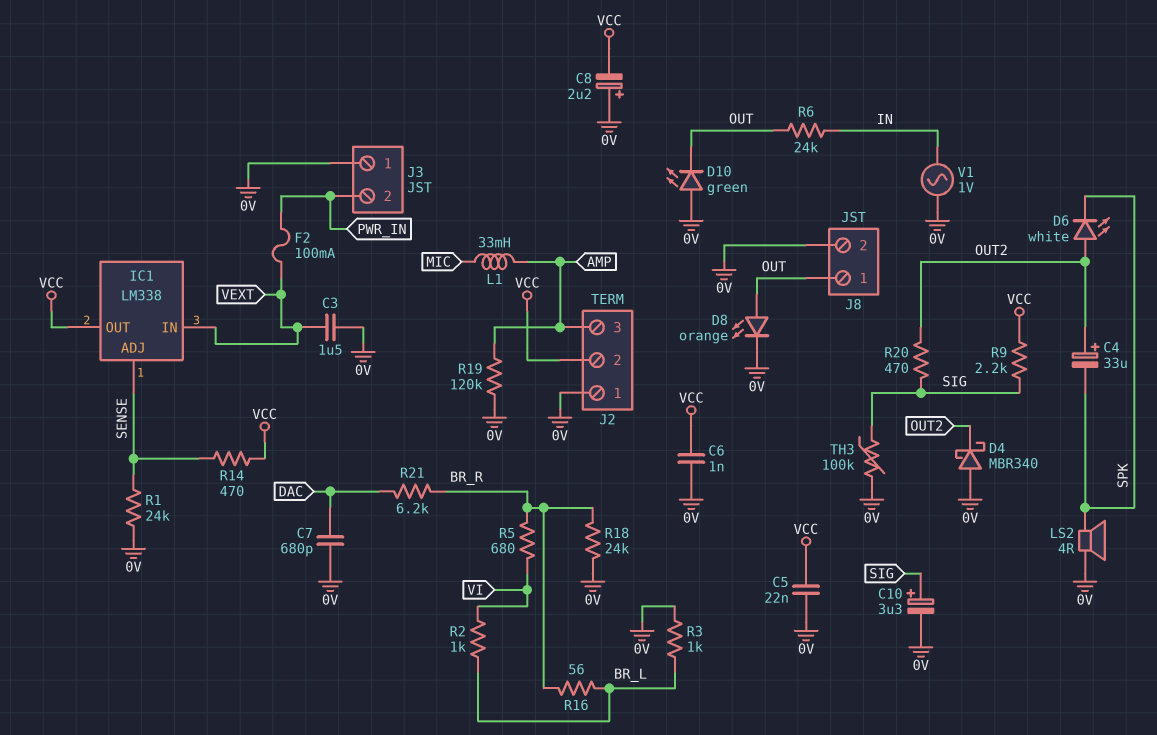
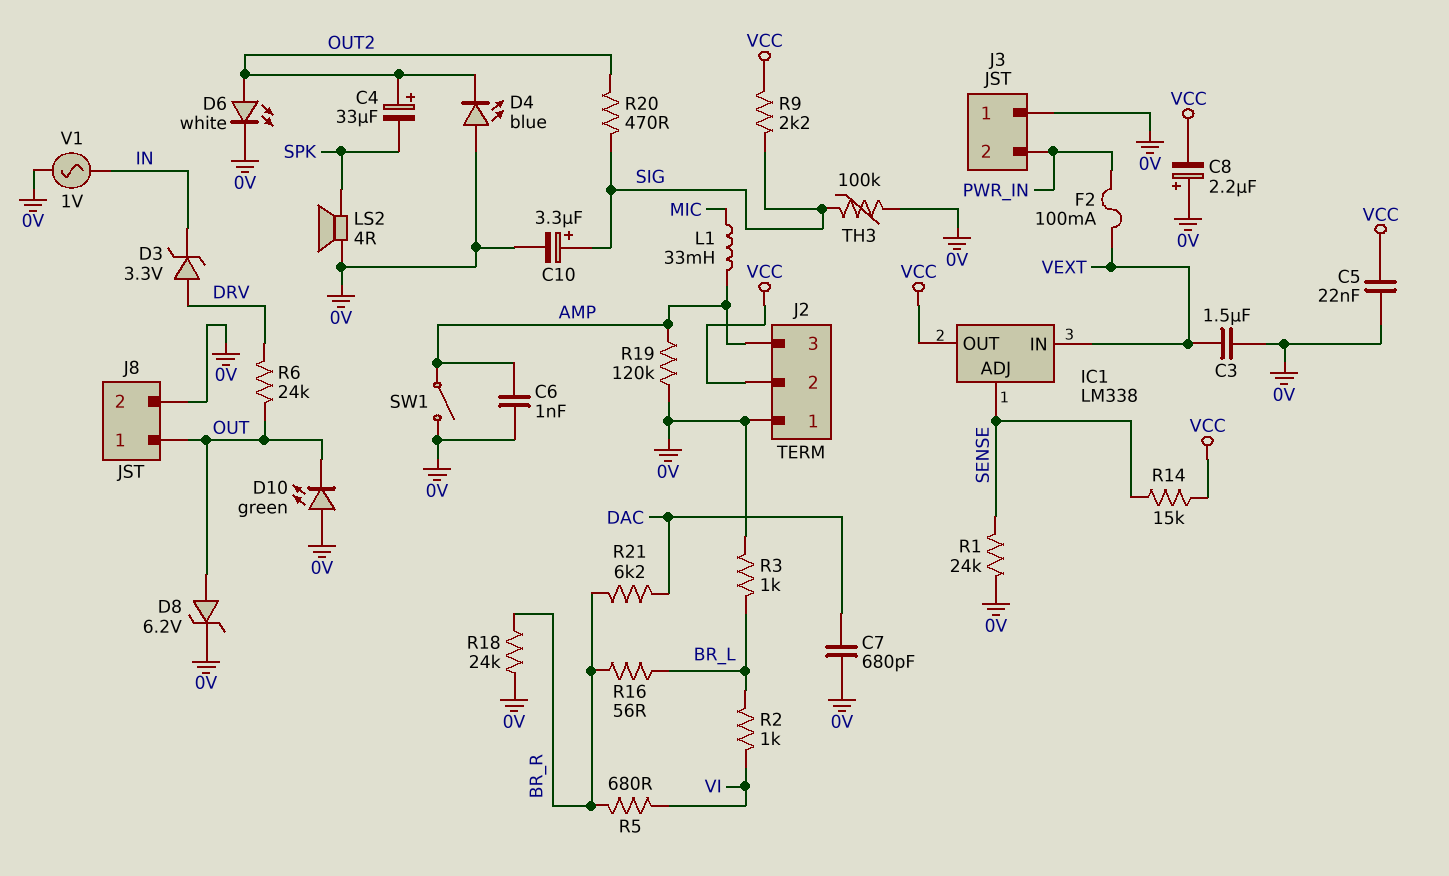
C6: 1nF (0V, VCC) -> 1nF (0V, AMP)
D3: none -> zener 3.3V (A DRV, K IN)
D4: schottky MBR340 (A 0V, K OUT2) -> LED blue (A 0V, K OUT2)
D6: LED white (A OUT2, K SPK) -> LED white (A OUT2, K 0V)
D8: LED orange (A OUT, K 0V) -> zener 6.2V (A OUT, K 0V)
R6: 24k (IN, OUT) -> 24k (DRV, OUT)
R14: 470 (SENSE, VCC) -> 15k (SENSE, VCC)
SW1: none -> switch (0V, AMP)

